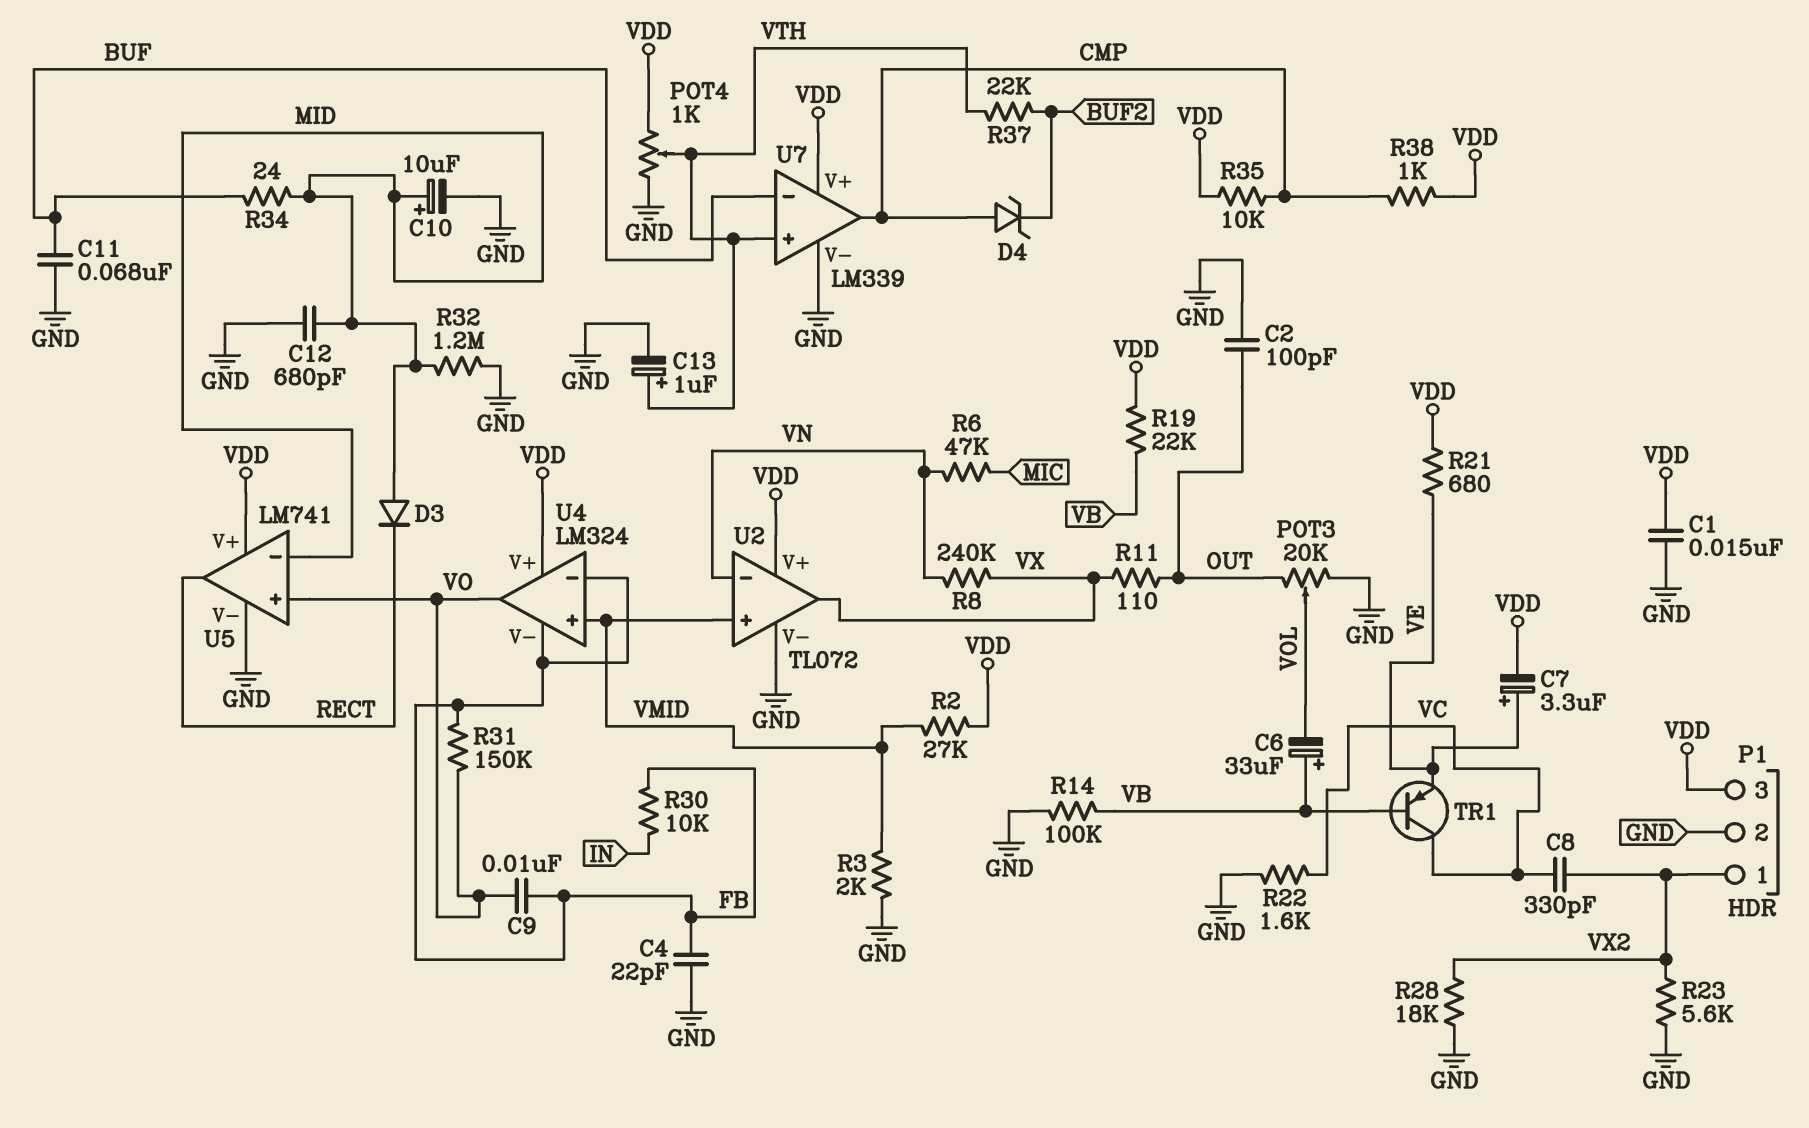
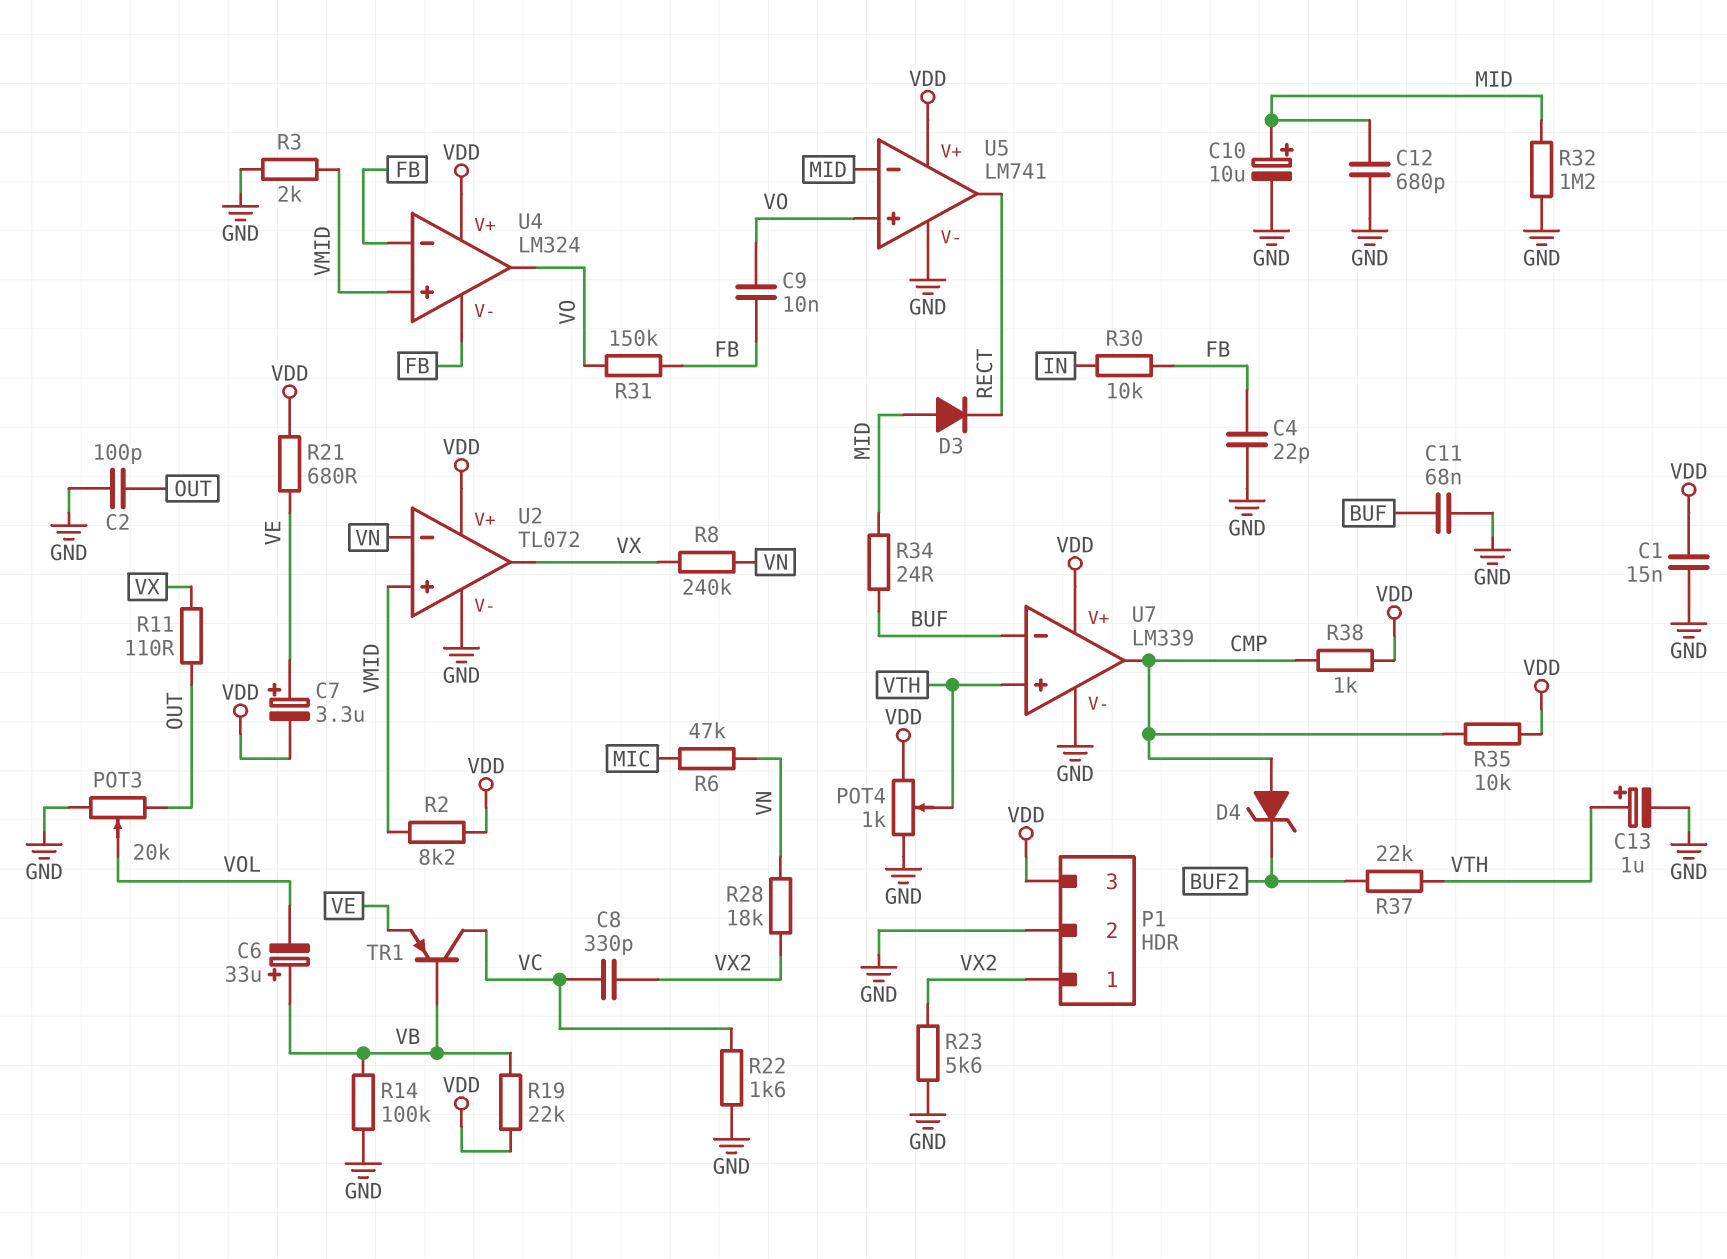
R2: 27k (VDD, VMID) -> 8.2k (VDD, VMID)
R28: 18k (GND, VX2) -> 18k (VN, VX2)

